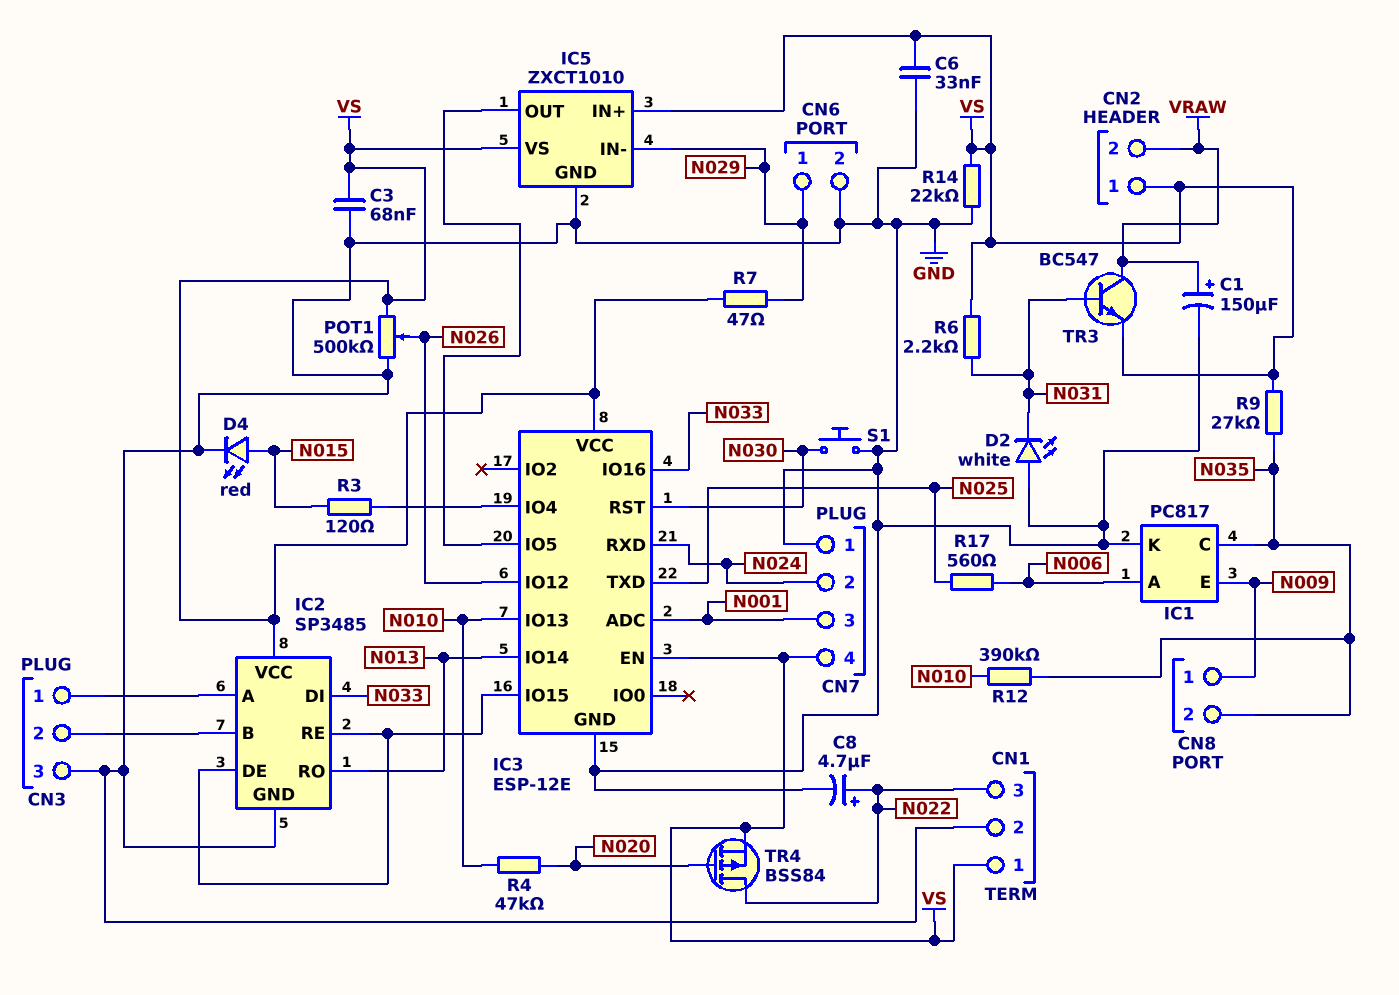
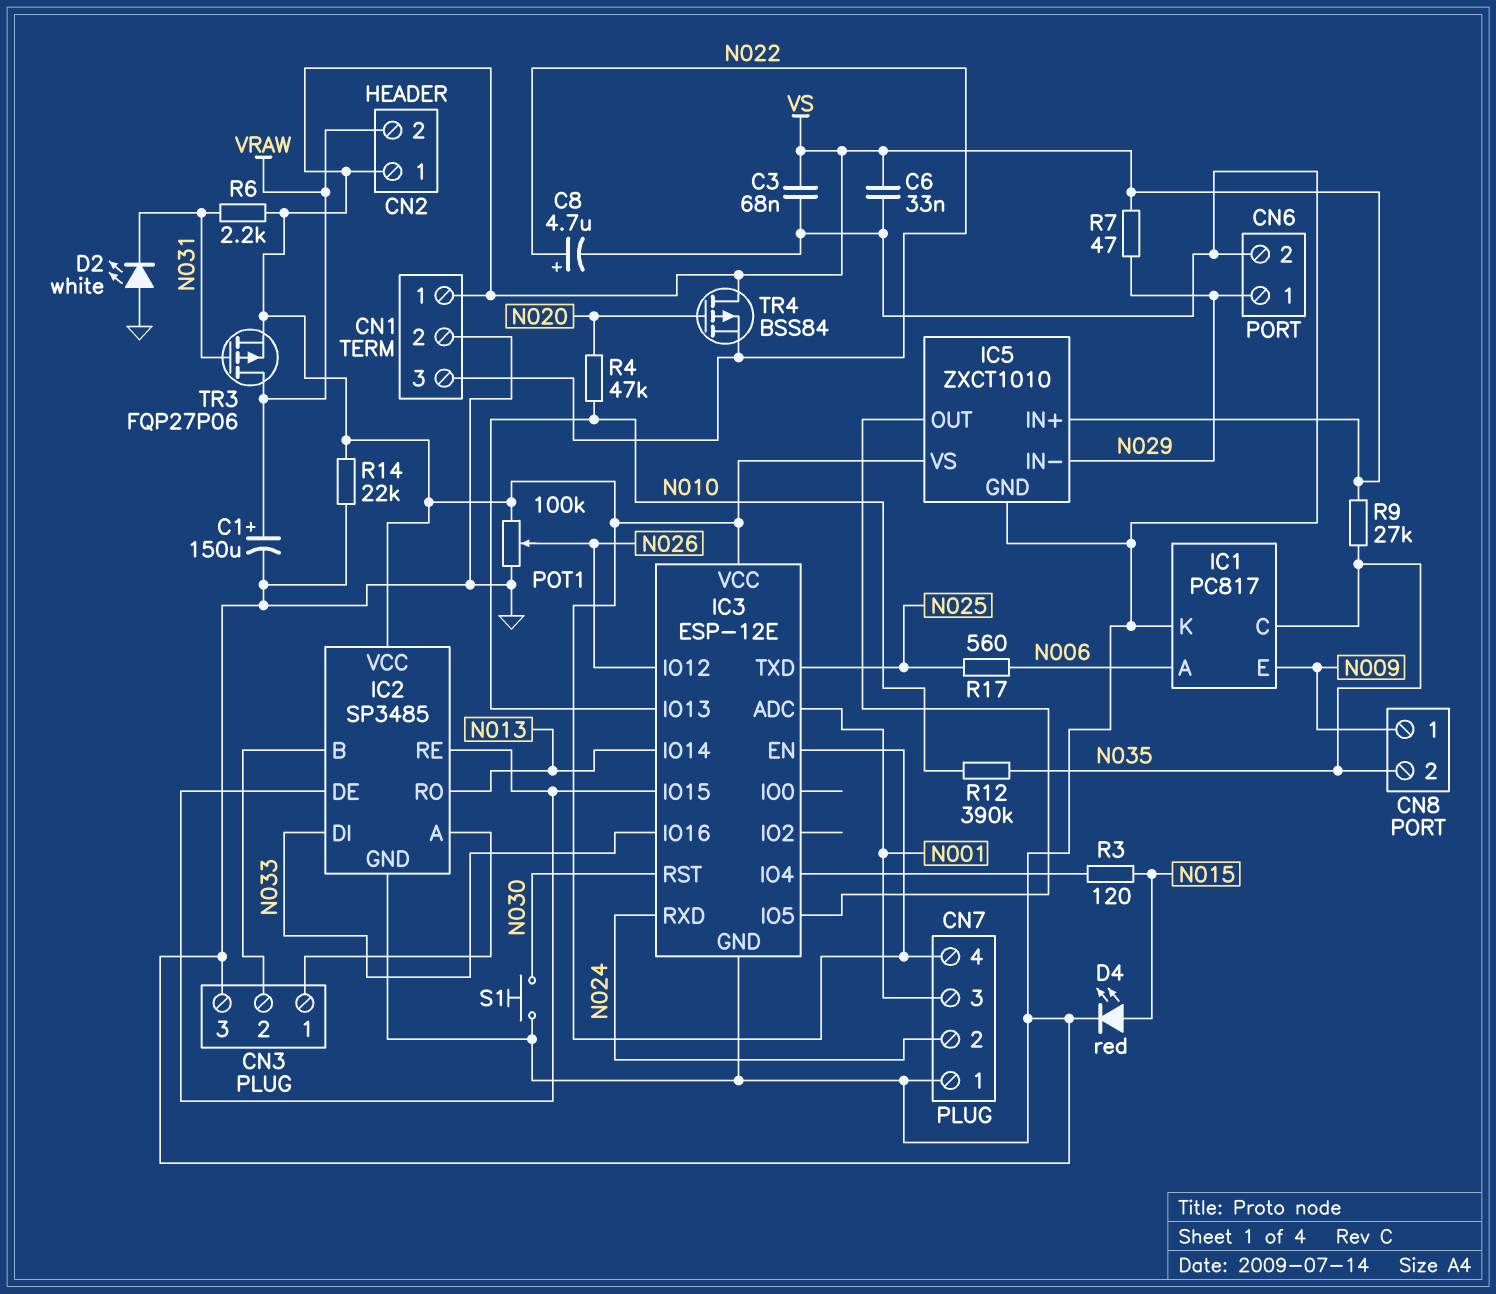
POT1: 500k (GND, VS, wiper N026) -> 100k (GND, VS, wiper N026)
TR3: NPN BC547 (B N031, C VRAW, E VS) -> PMOS FQP27P06 (G N031, D VRAW, S VS)
TR4: PMOS BSS84 (G N020, D N022, S VS) -> PMOS BSS84 (G N020, D VS, S N022)

